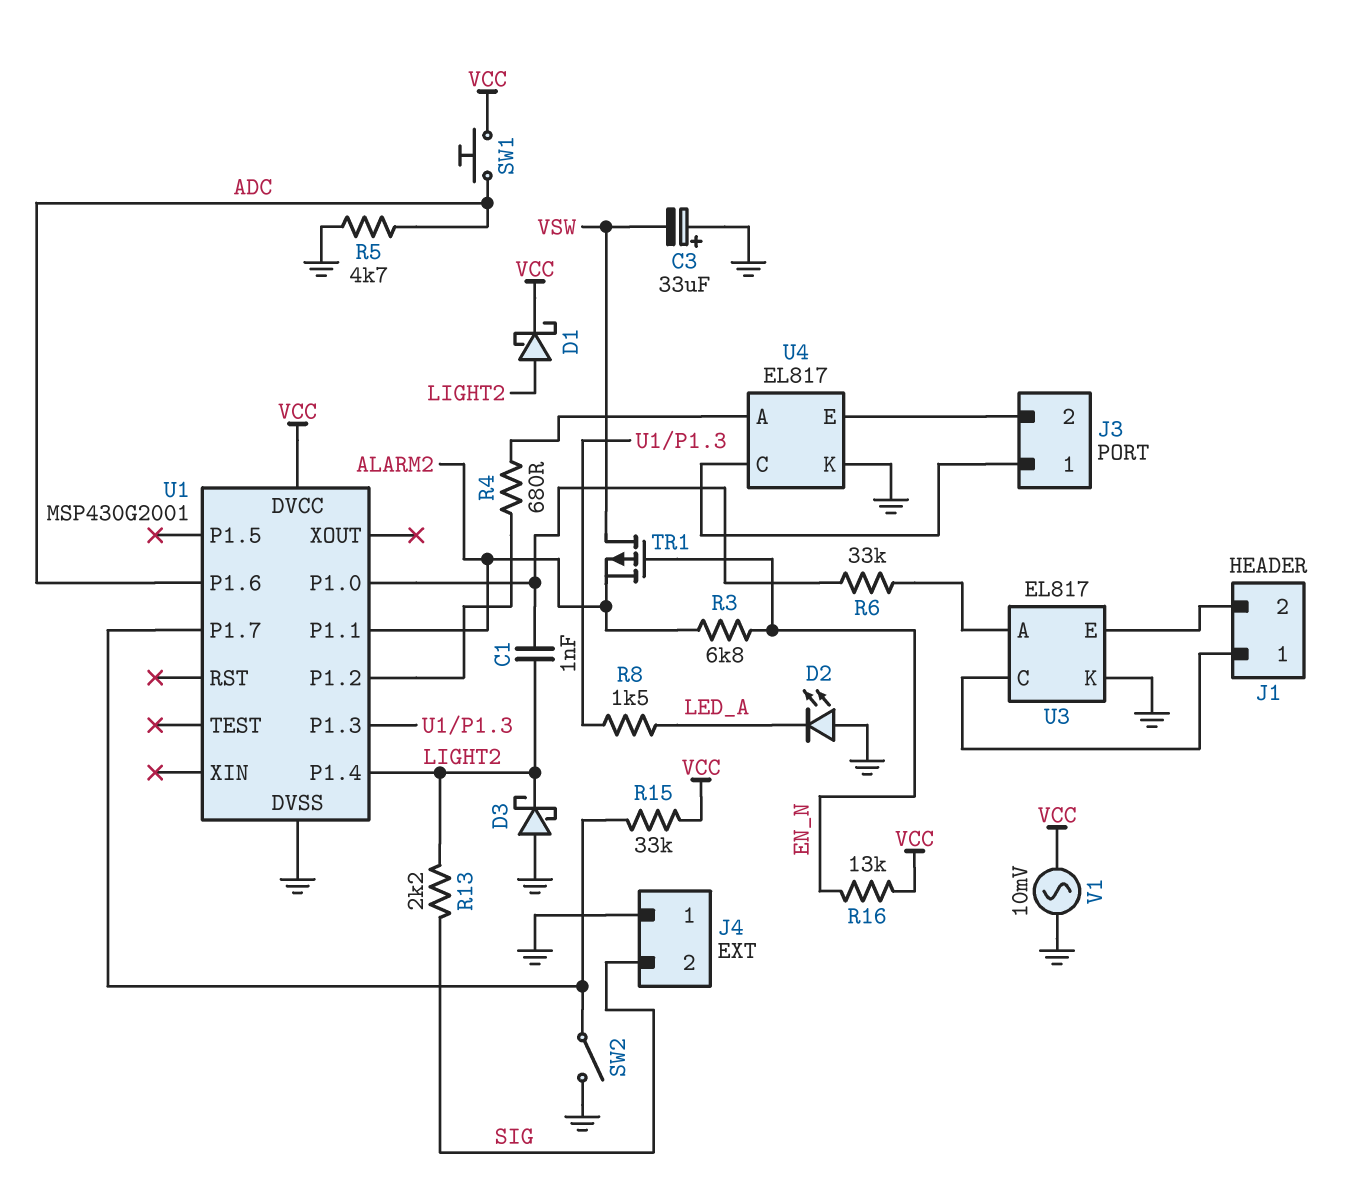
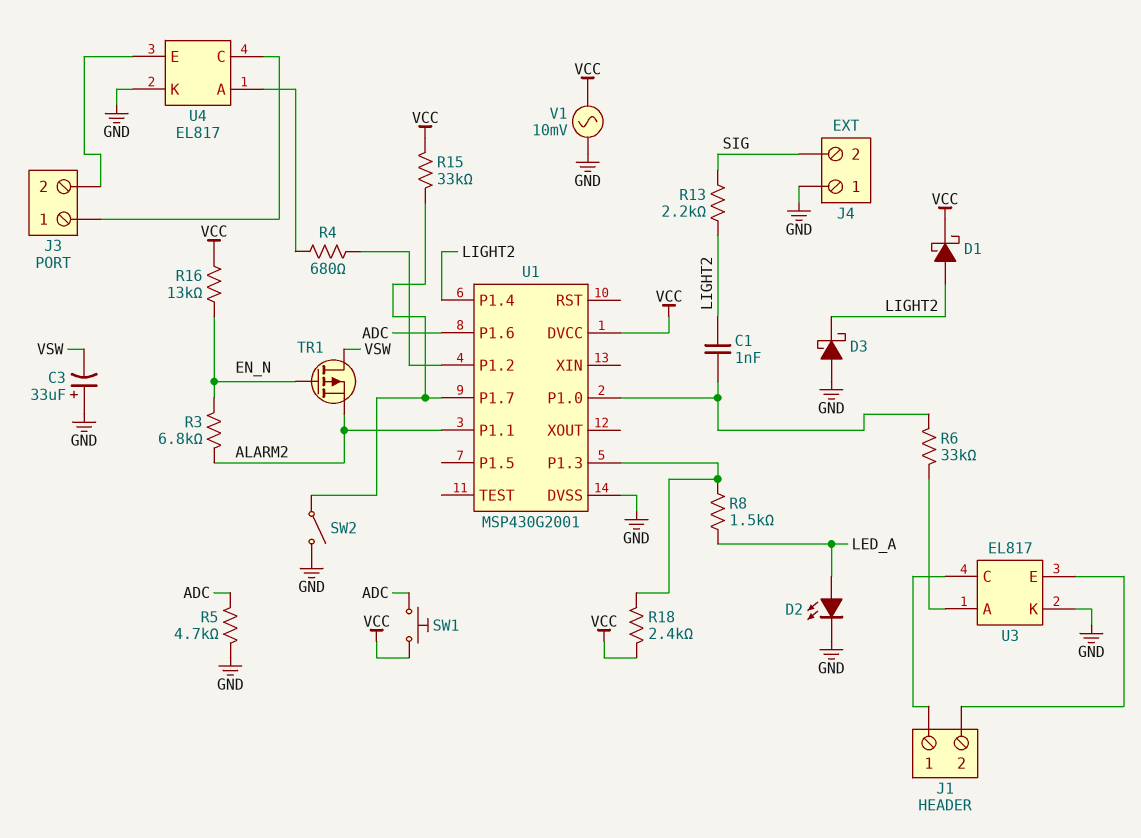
D2: LED (A GND, K LED_A) -> LED (A LED_A, K GND)
R18: none -> 2.4k (U1/P1.3, VCC)

